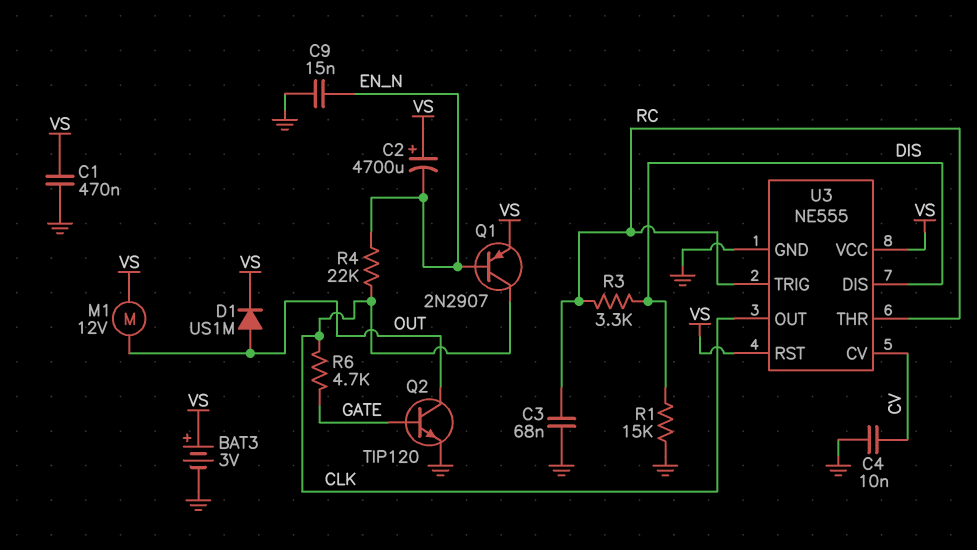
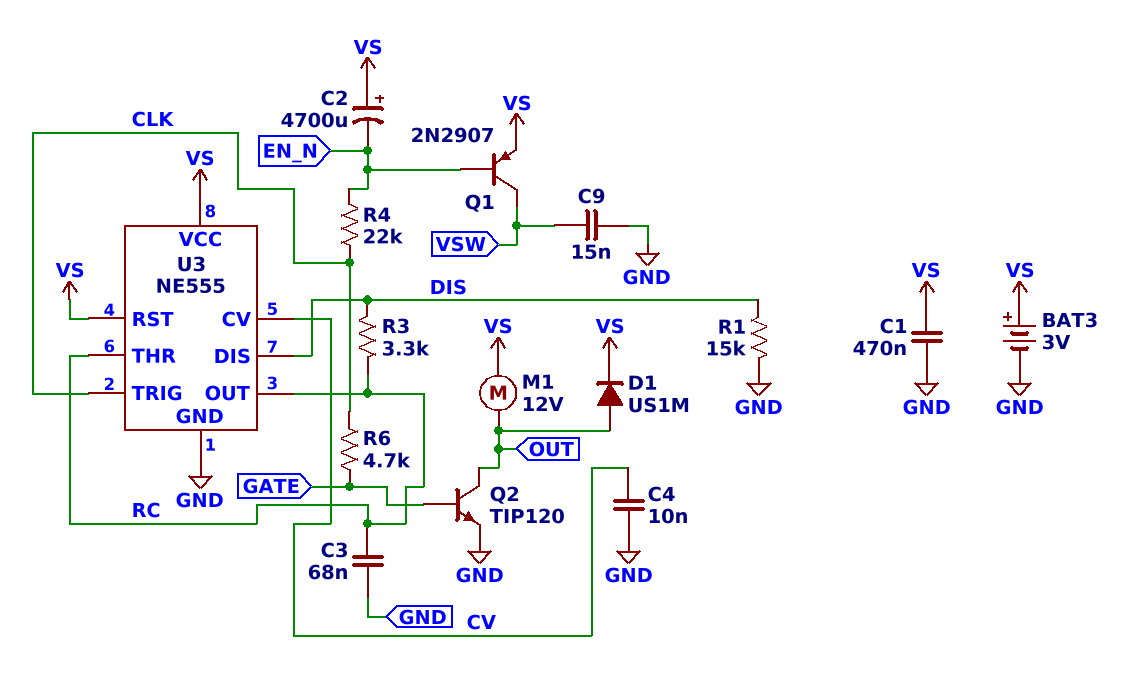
C9: 15nF (EN_N, GND) -> 15nF (GND, VSW)
Q1: PNP 2N2907 (B EN_N, C CLK, E VS) -> PNP 2N2907 (B EN_N, C VSW, E VS)
U3 pin OUT: CLK -> RC
U3 pin TRIG: RC -> CLK

